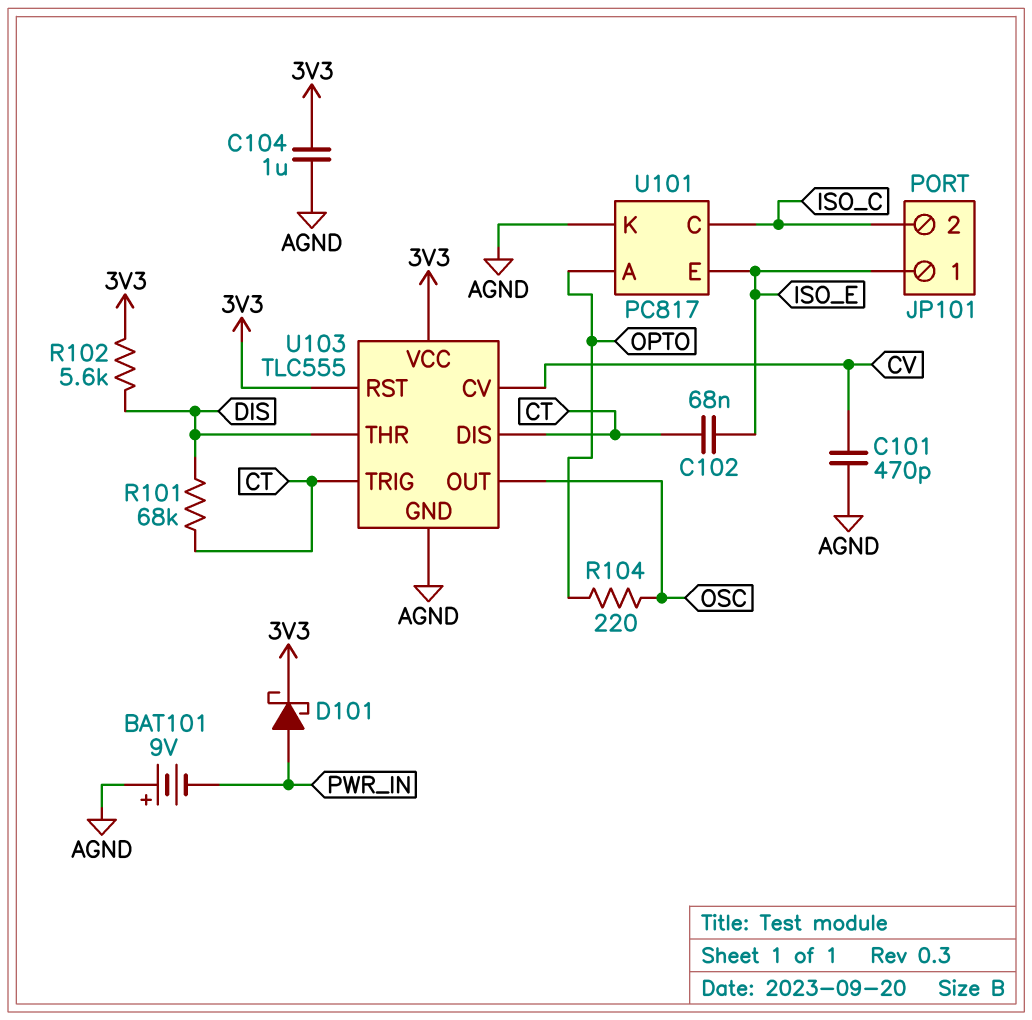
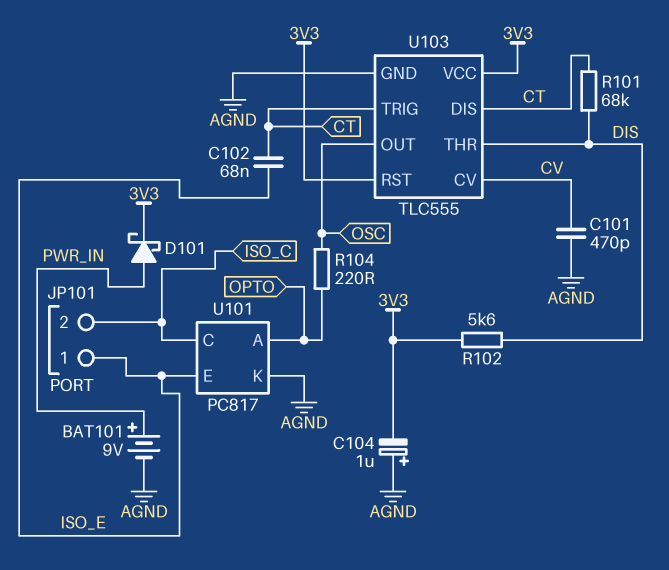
BAT101: 9V (plus AGND, minus PWR_IN) -> 9V (plus PWR_IN, minus AGND)
C104: 1uF (3V3, AGND) -> 1uF (plus AGND, minus 3V3)

